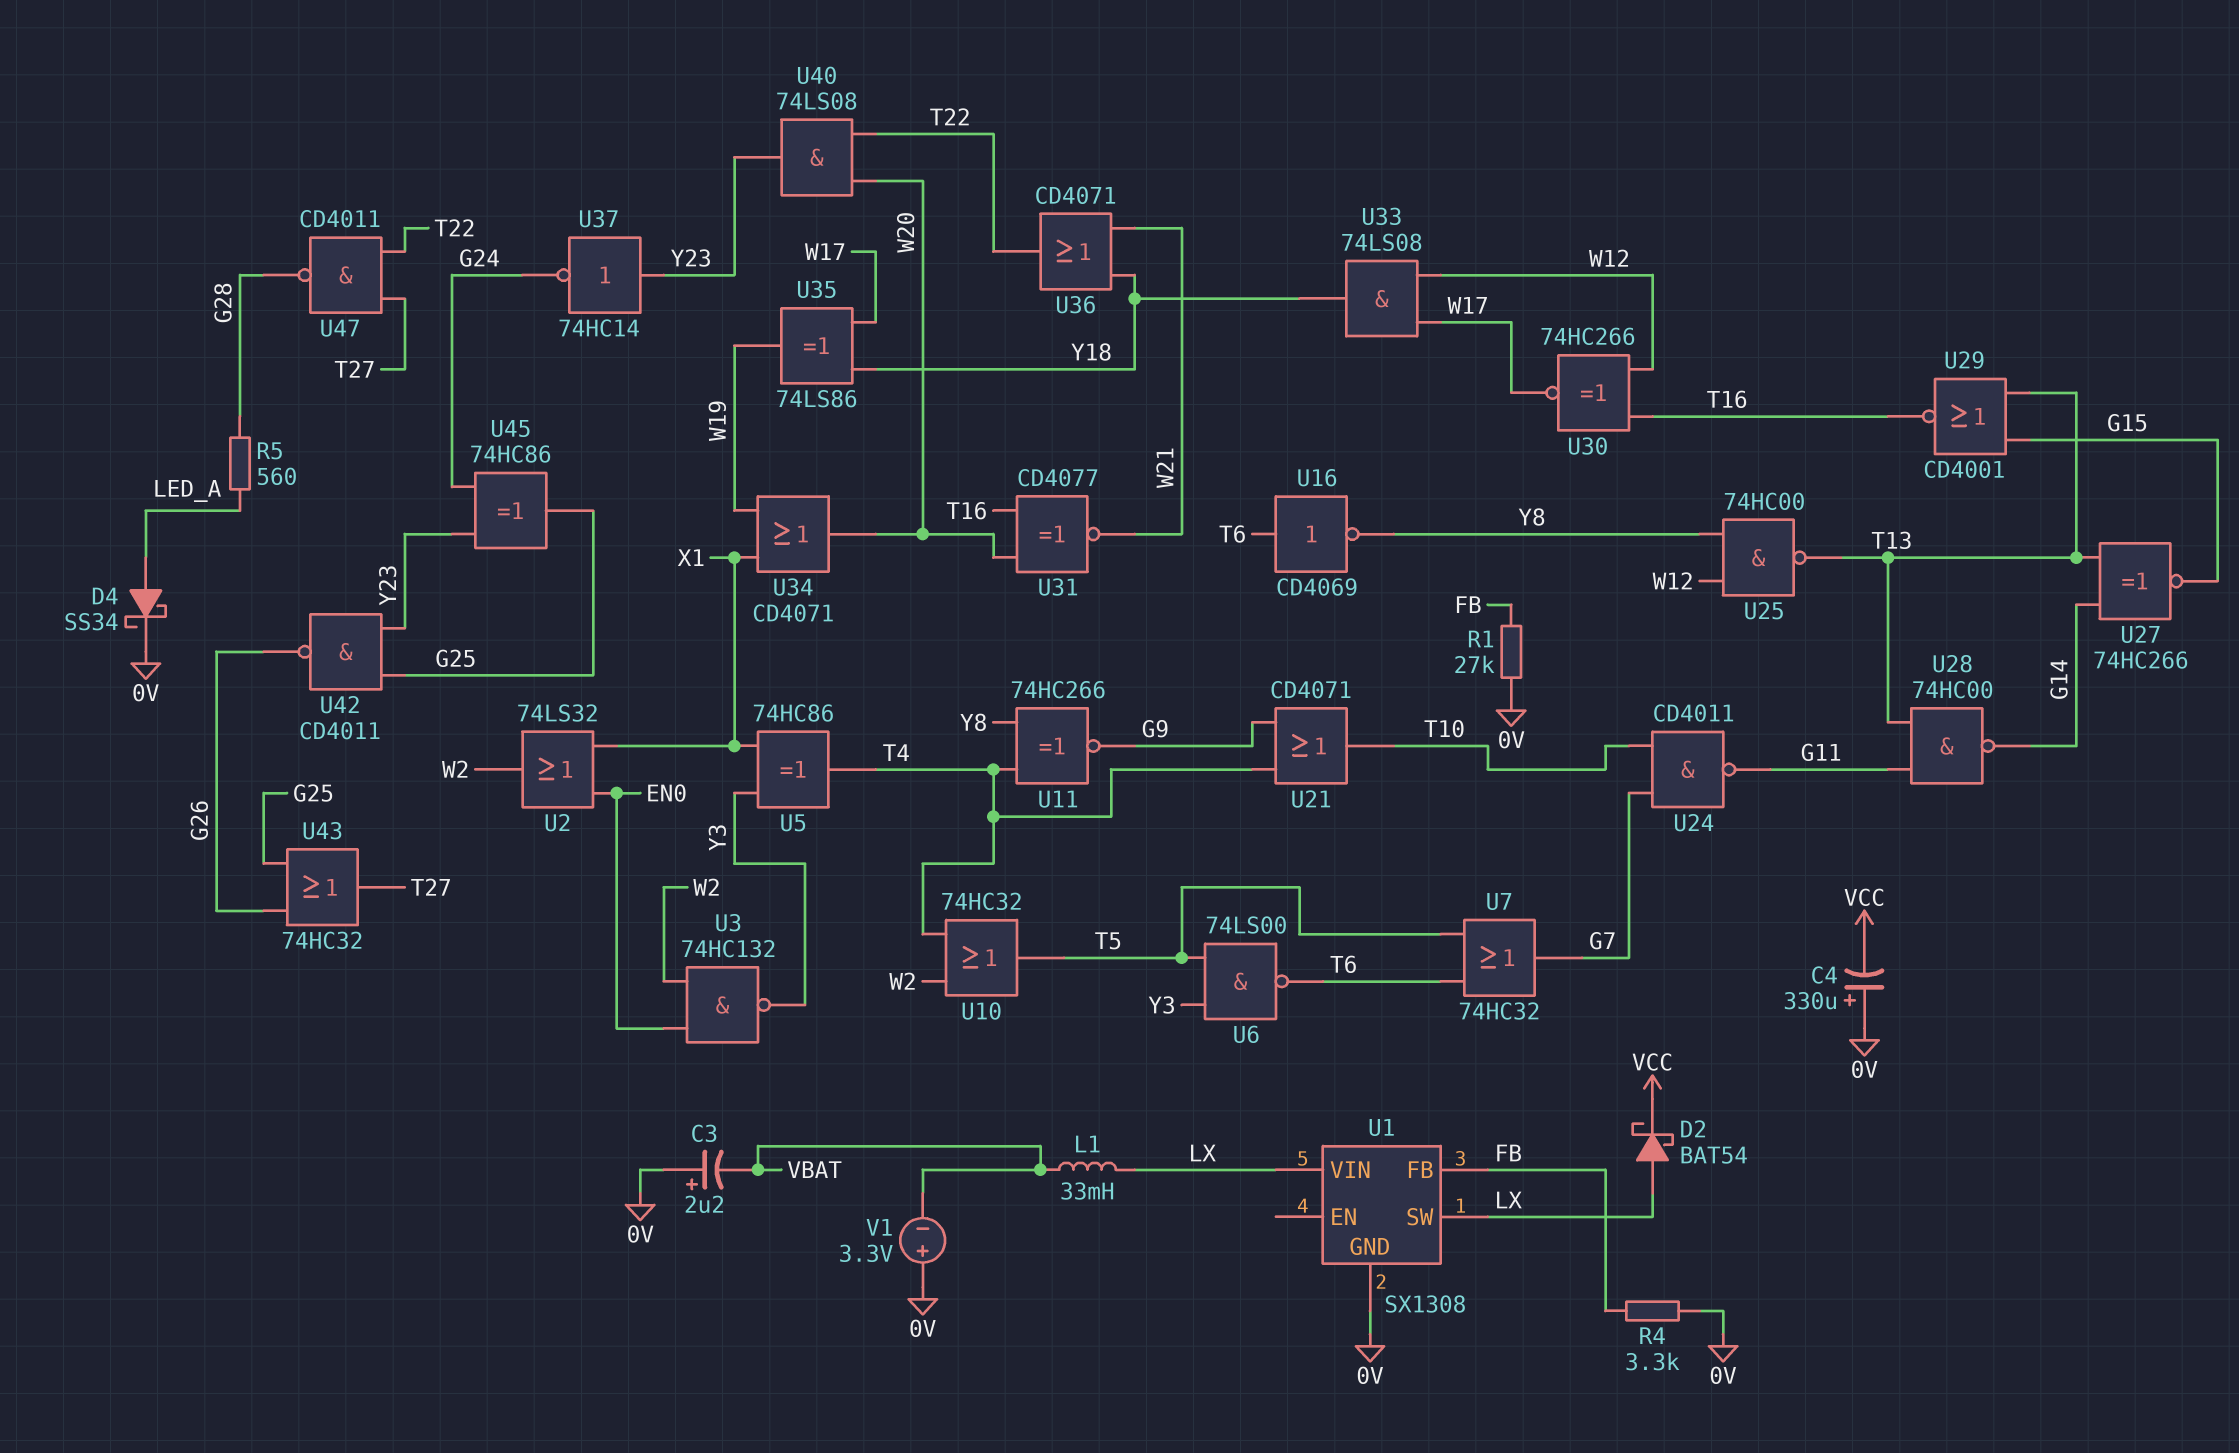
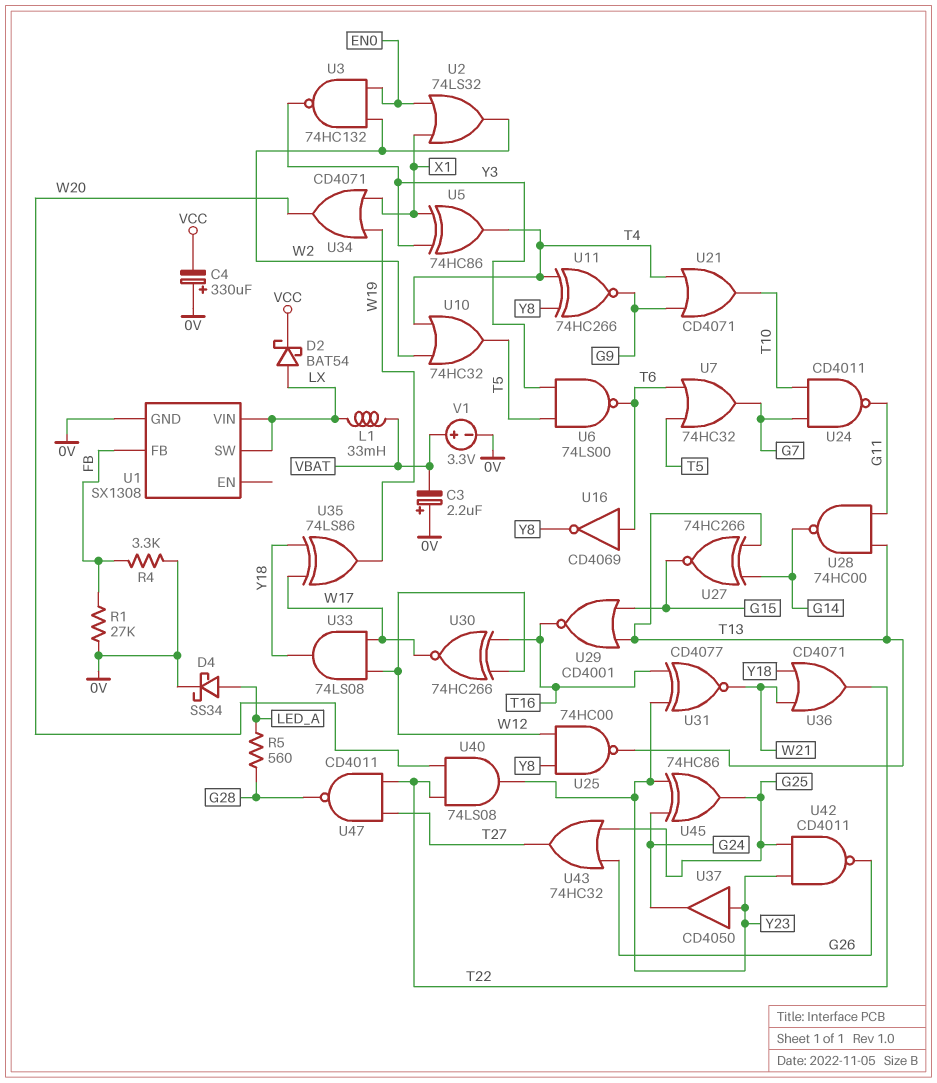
U31: XNOR CD4077 (in T16, in W20, out W21) -> XNOR CD4077 (in T16, in Y23, out W21)
U37: NOT 74HC14 (in Y23, out G24) -> buffer CD4050 (in Y23, out G24)
V1: 3.3V (plus 0V, minus VBAT) -> 3.3V (plus VBAT, minus 0V)

